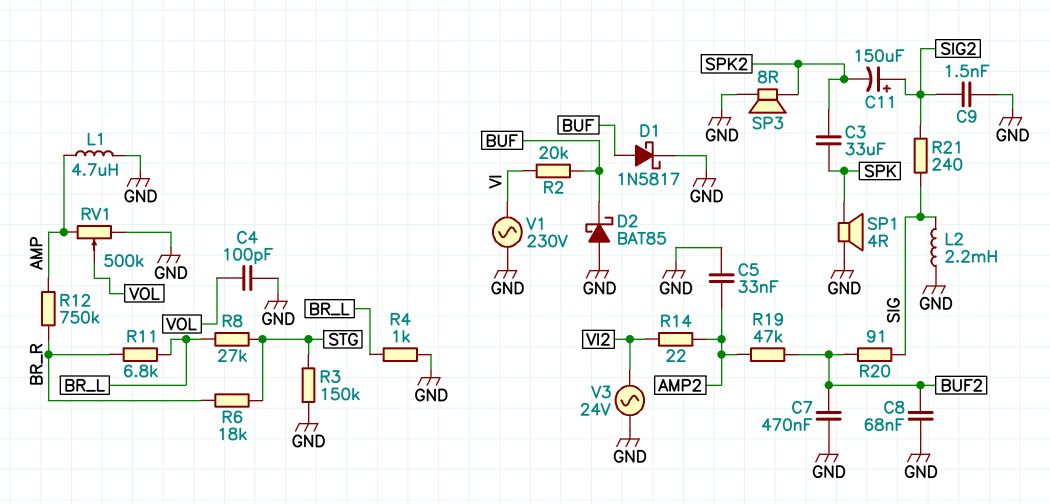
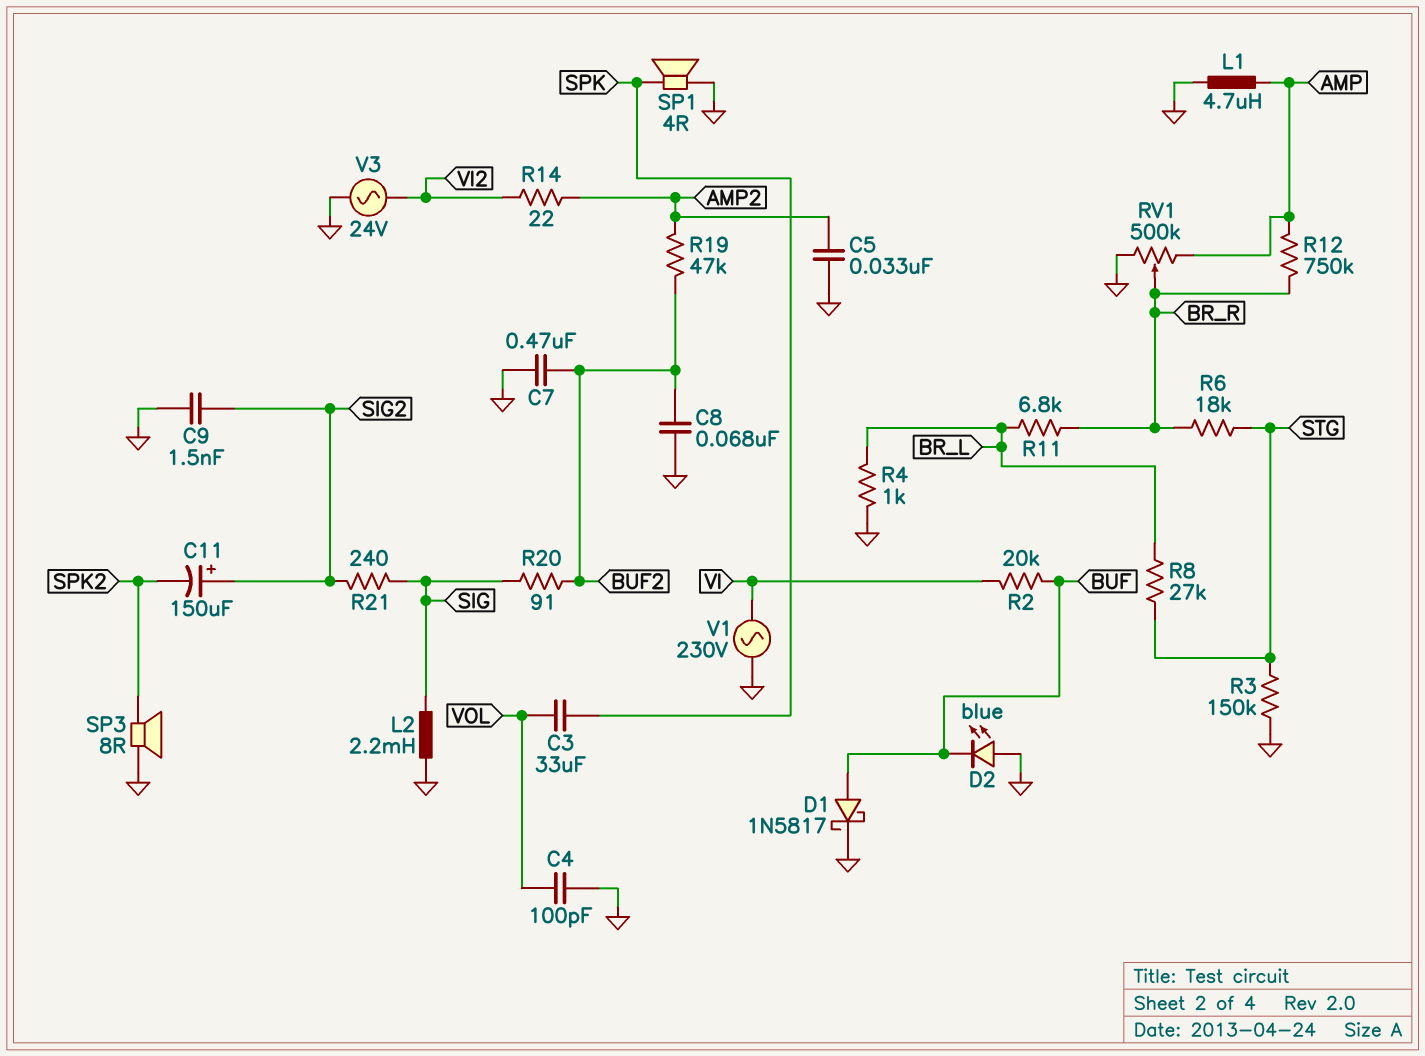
C3: 33uF (SPK, SPK2) -> 33uF (SPK, VOL)
D2: schottky BAT85 (A GND, K BUF) -> LED blue (A GND, K BUF)
RV1: 500k (AMP, GND, wiper VOL) -> 500k (AMP, GND, wiper BR_R)

